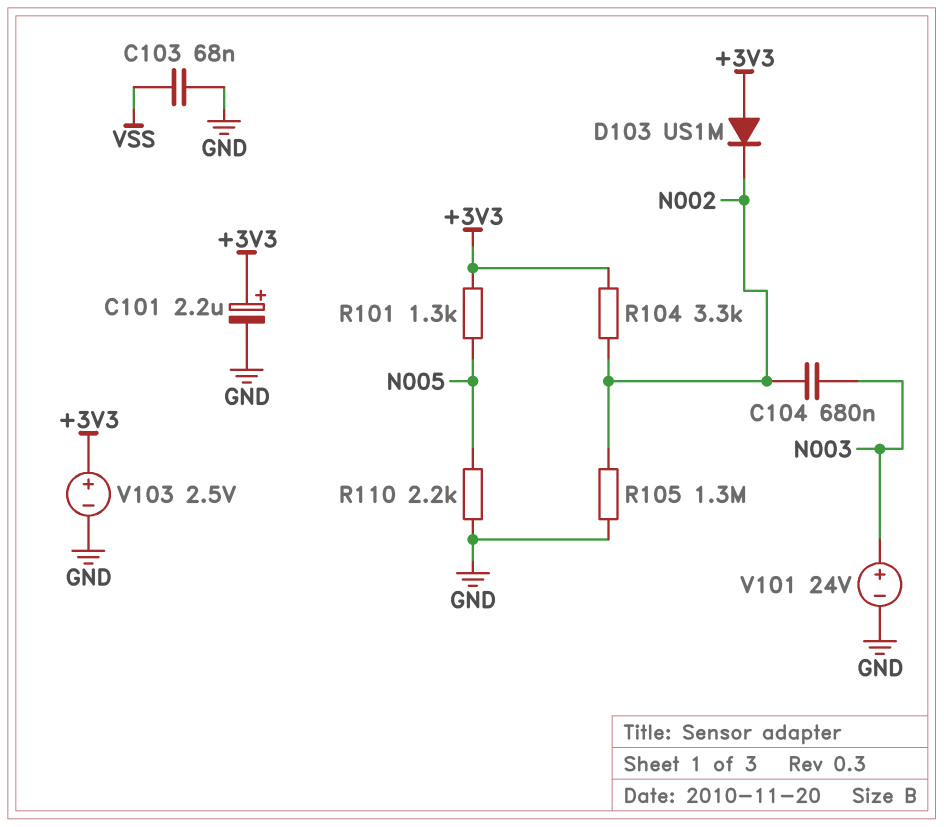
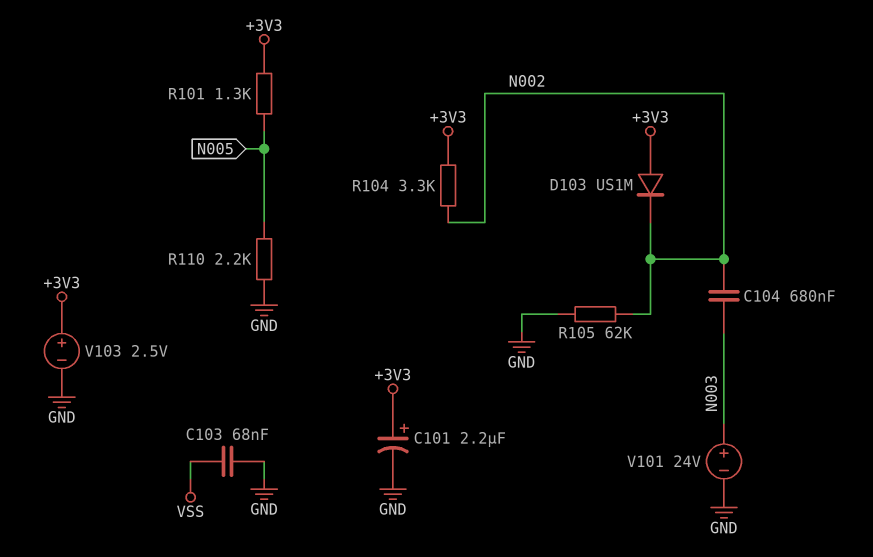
R105: 1.3M (GND, N002) -> 62k (GND, N002)

